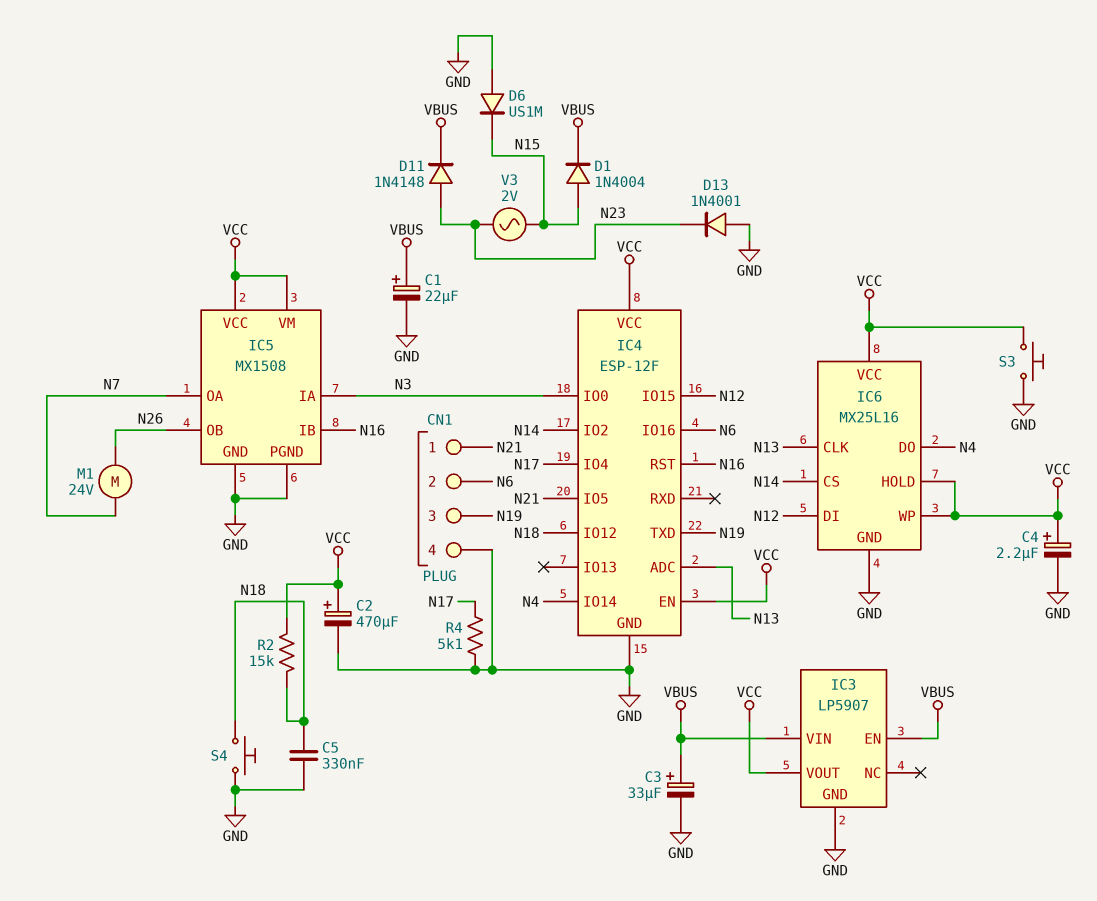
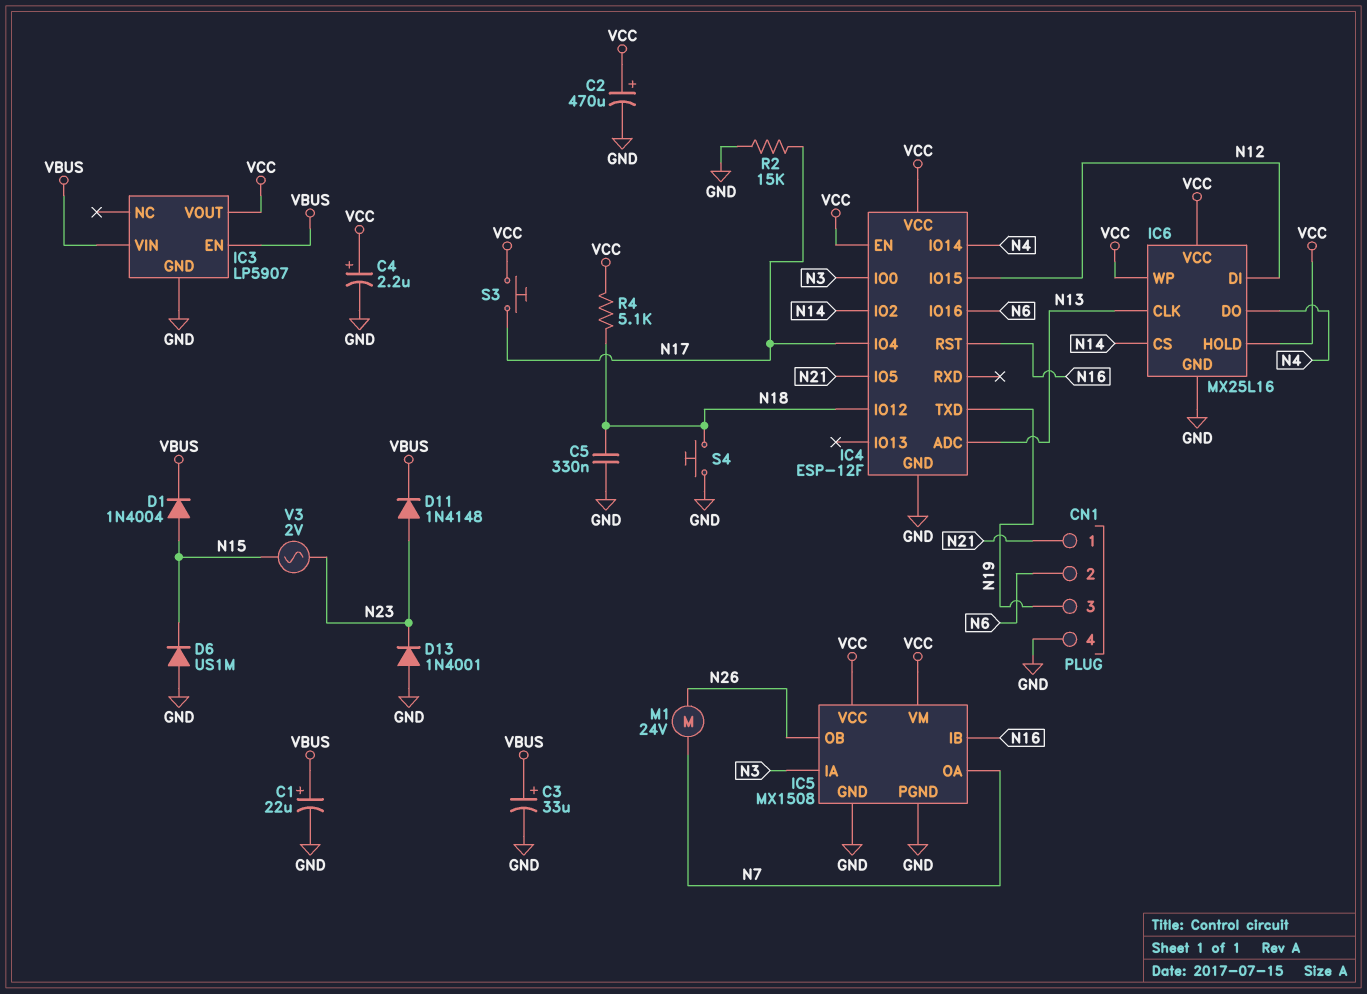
R2: 15k (N18, VCC) -> 15k (GND, N17)
R4: 5.1k (GND, N17) -> 5.1k (N18, VCC)
S3: button (GND, VCC) -> button (N17, VCC)

